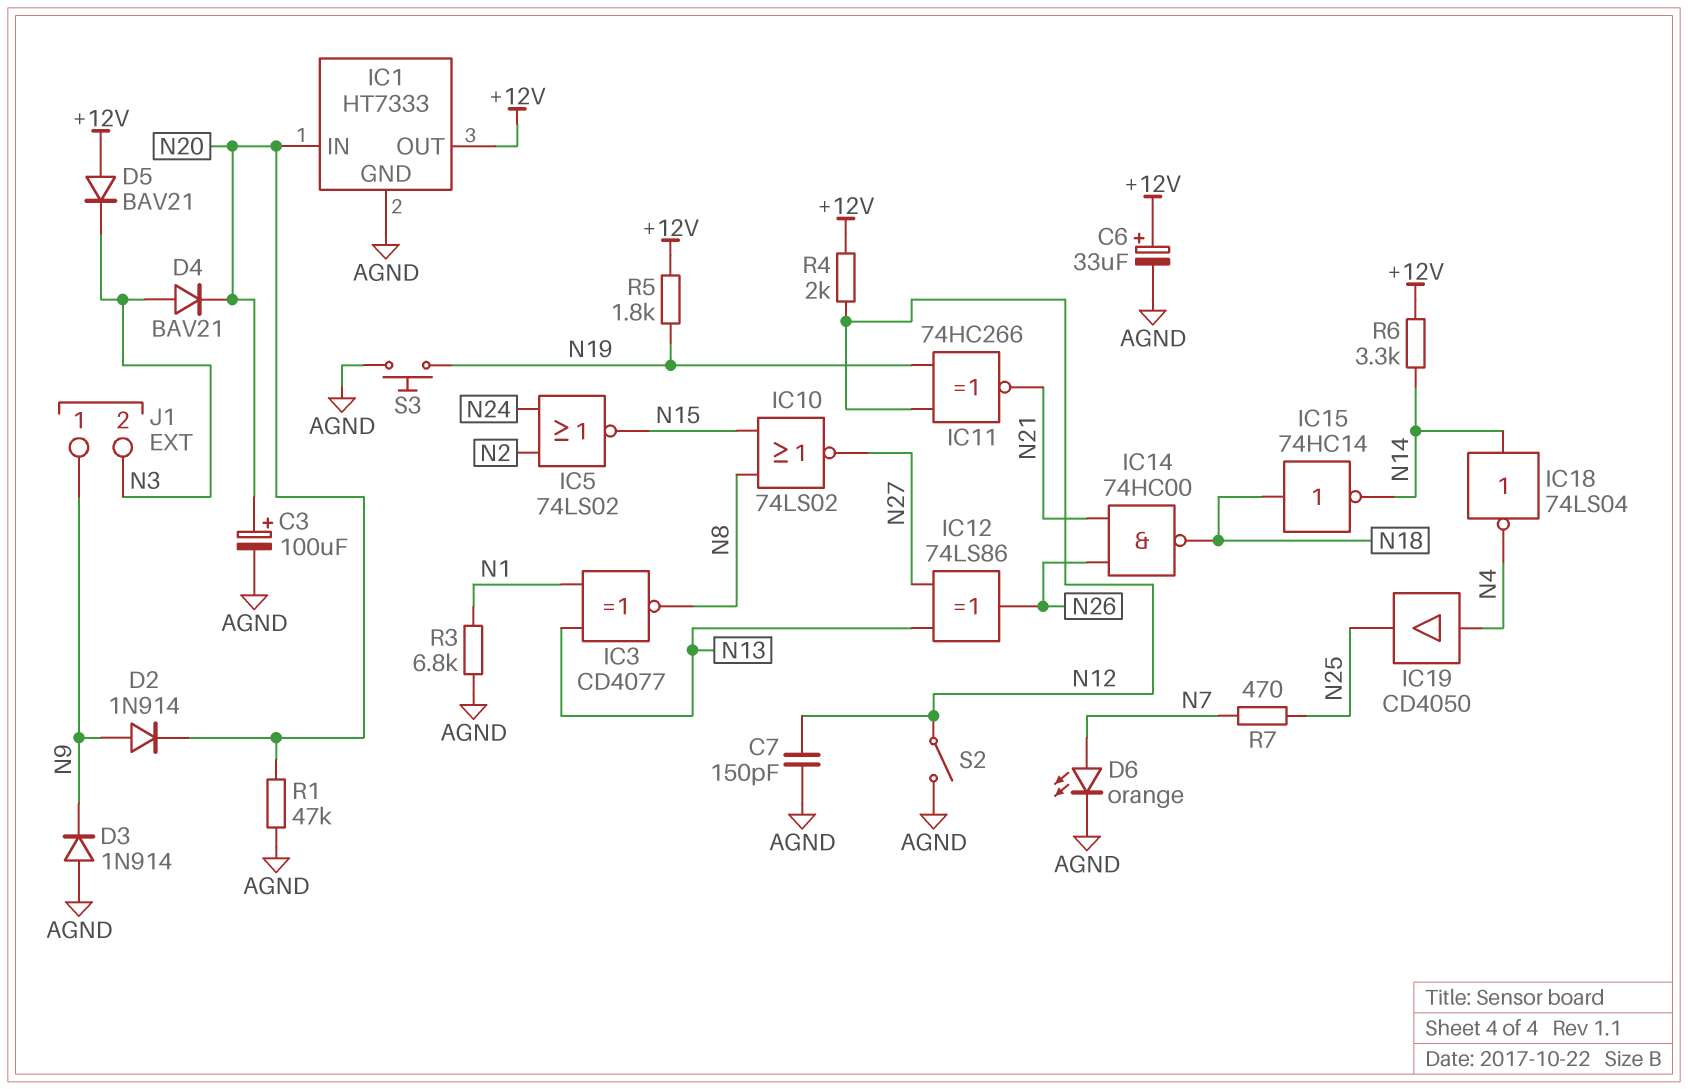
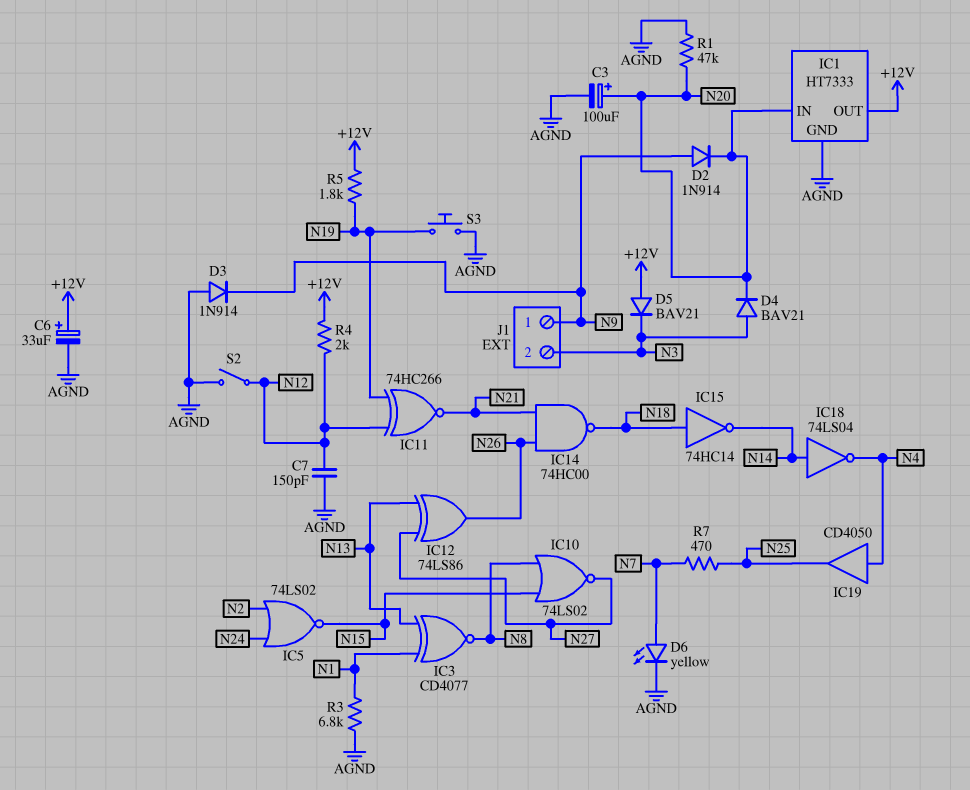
D6: LED orange (A N7, K AGND) -> LED yellow (A N7, K AGND)
R6: 3.3k (+12V, N14) -> none

